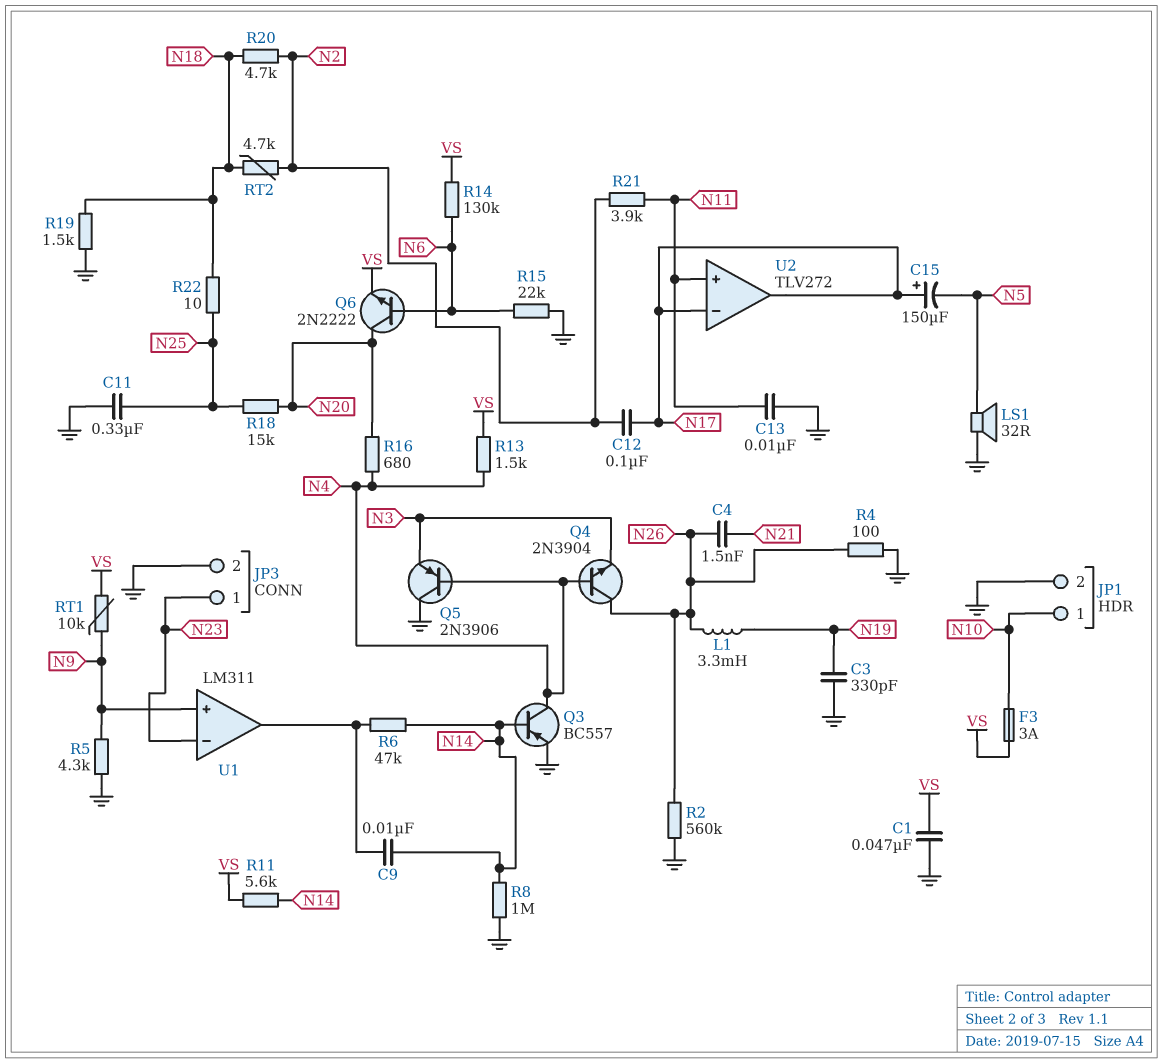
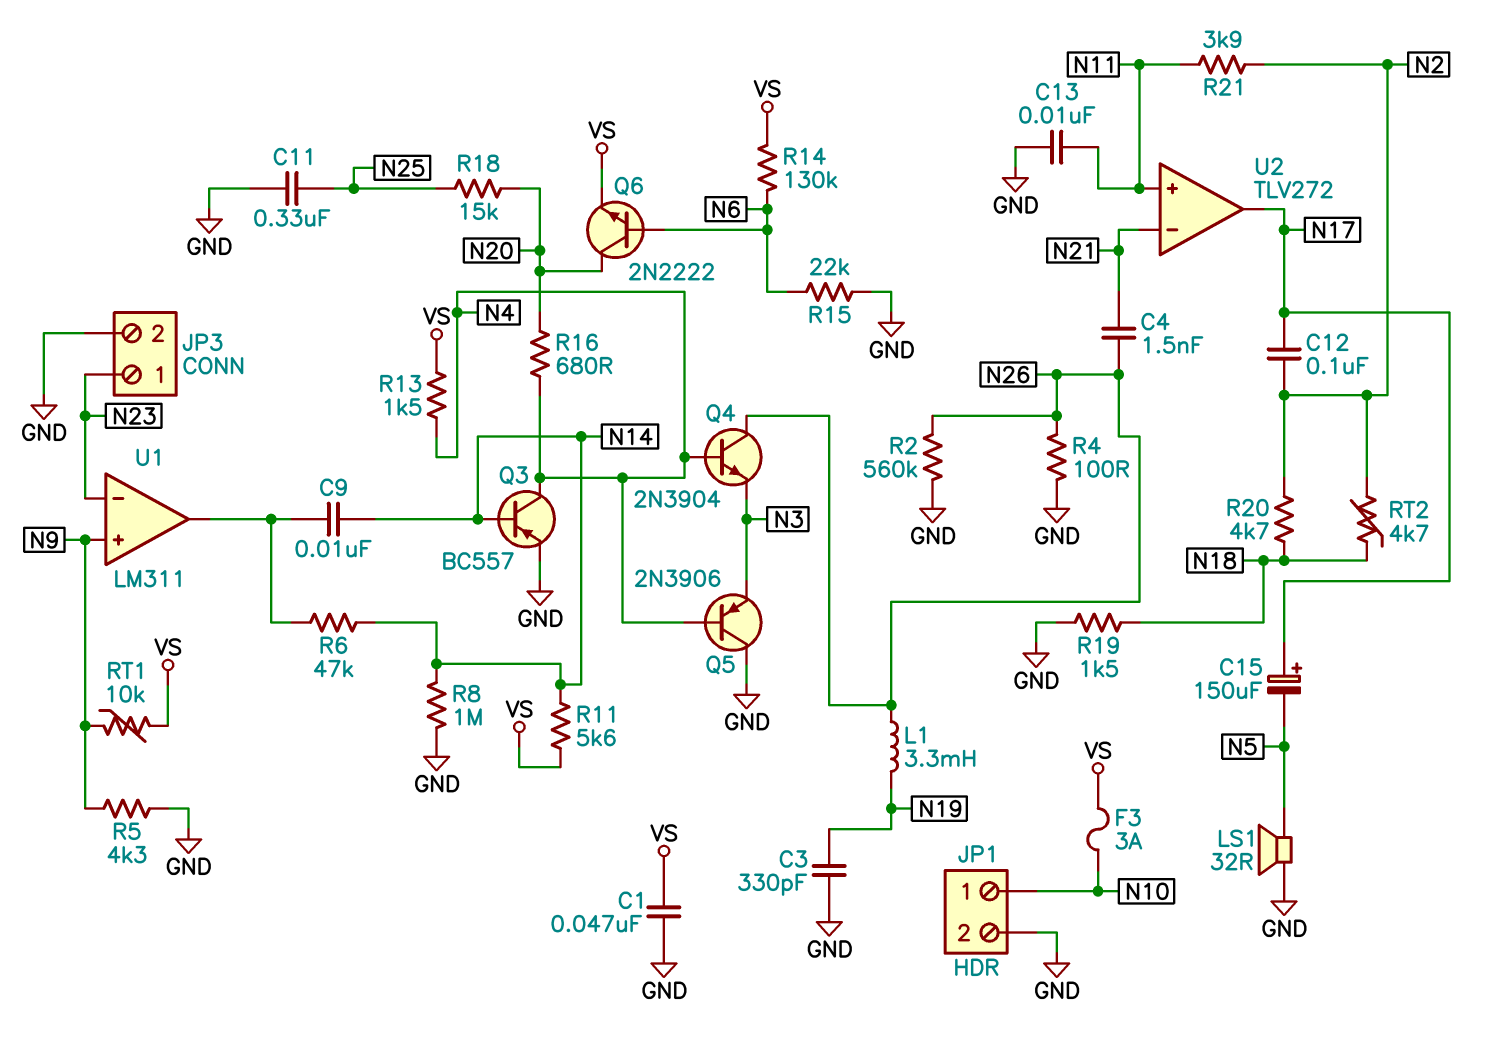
R22: 10 (N18, N25) -> none
U2 pin in-: N17 -> N21

